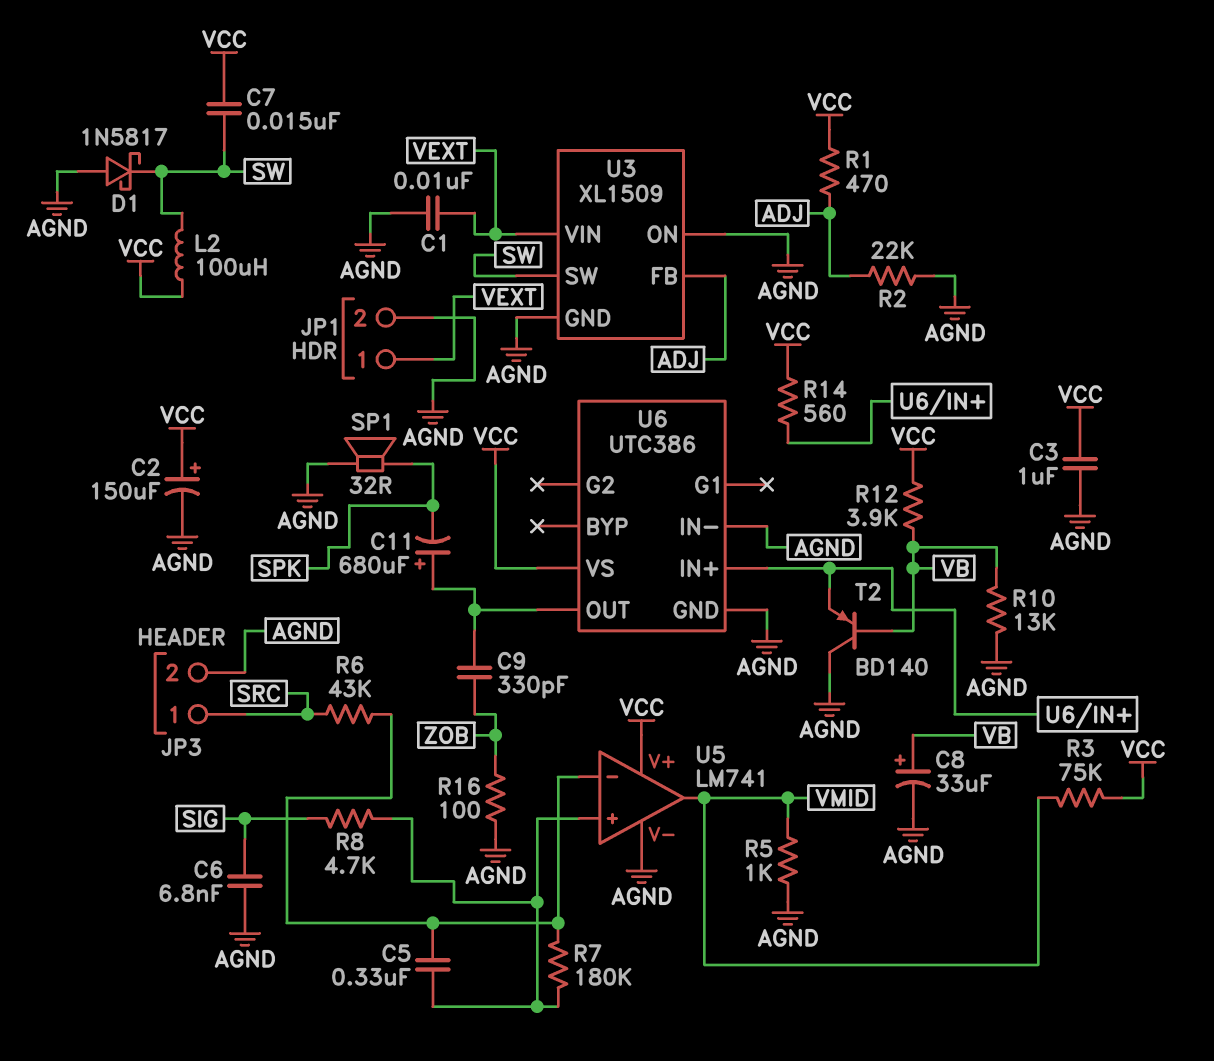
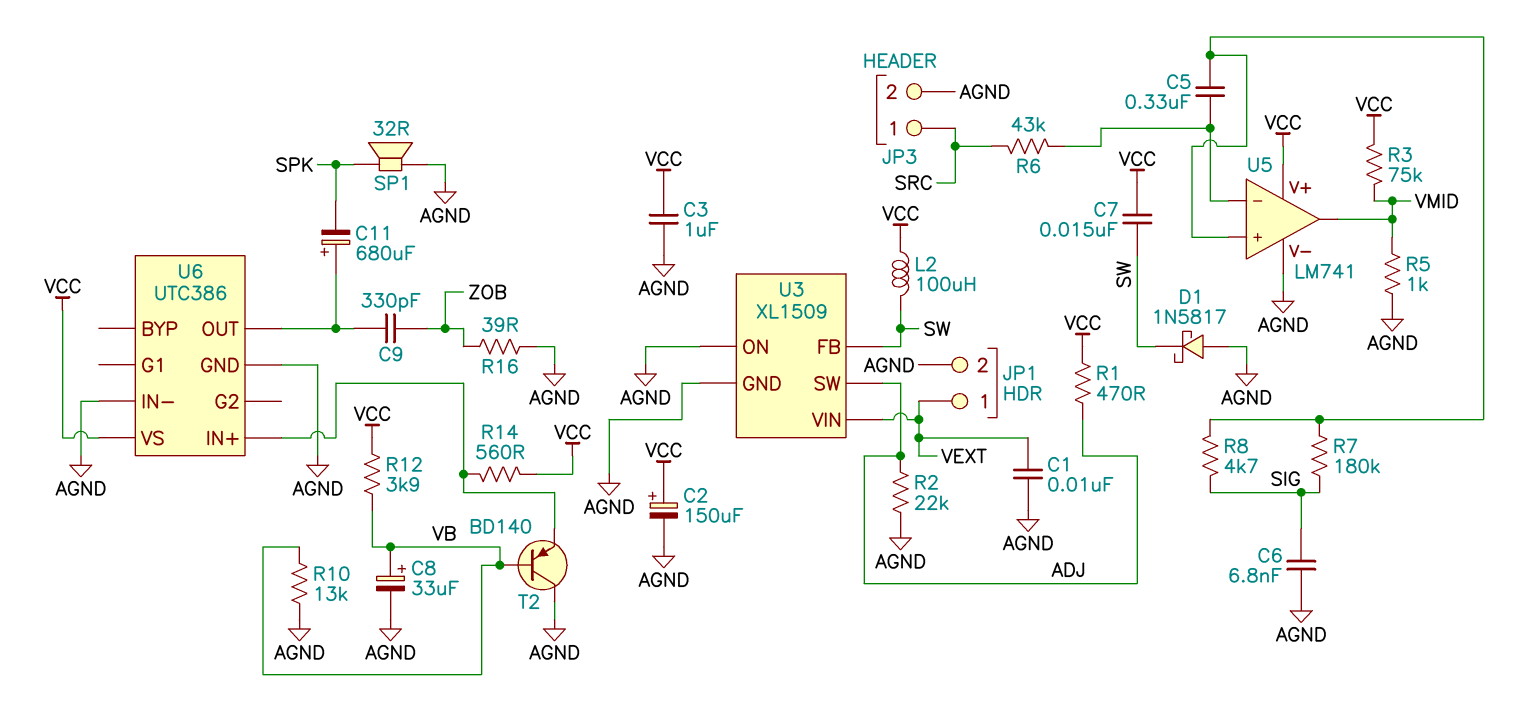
R7: 180k (U5/in+, U5/in-) -> 180k (SIG, U5/in+)
R16: 100 (AGND, ZOB) -> 39 (AGND, ZOB)
U3 pin FB: ADJ -> SW
U3 pin SW: SW -> ADJ

